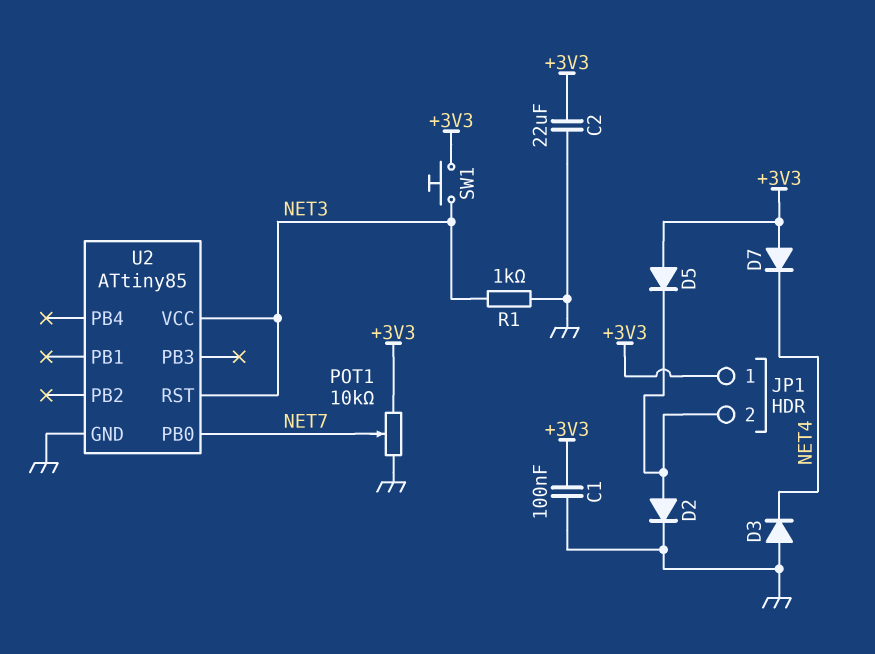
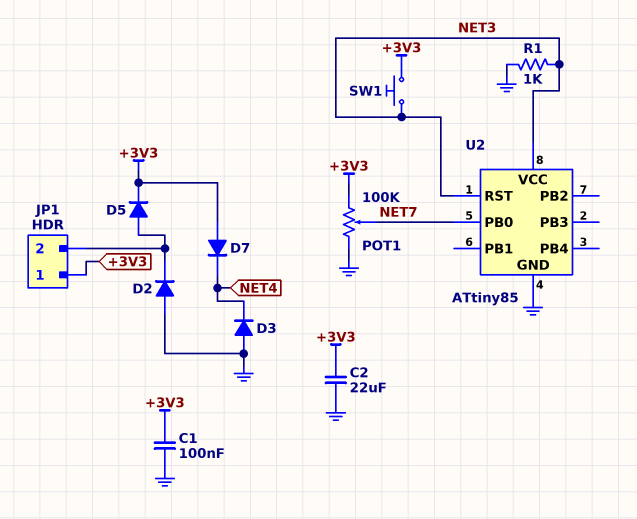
D2: diode (A JP1/2, K GND) -> diode (A GND, K JP1/2)
D5: diode (A +3V3, K JP1/2) -> diode (A JP1/2, K +3V3)
POT1: 10k (+3V3, GND, wiper NET7) -> 100k (+3V3, GND, wiper NET7)

